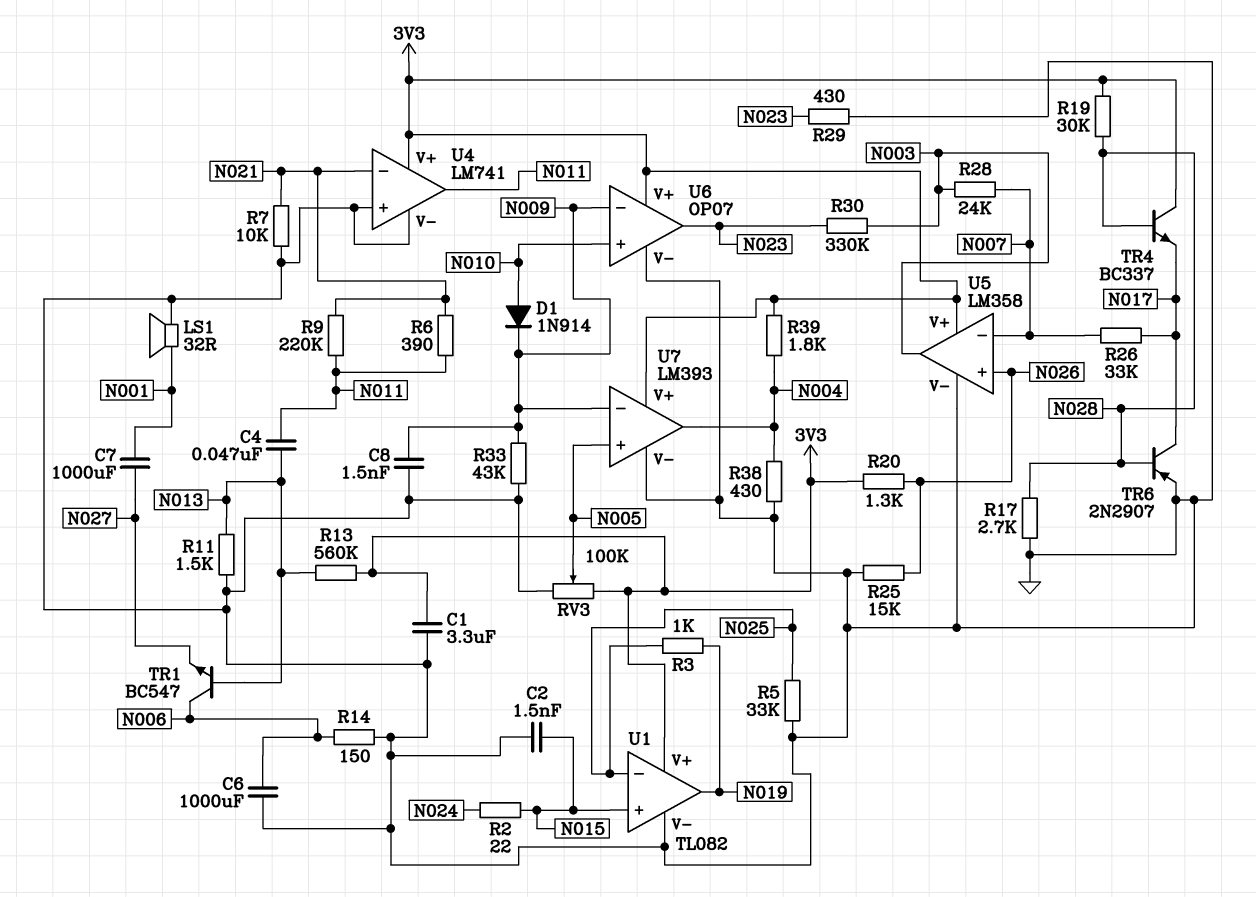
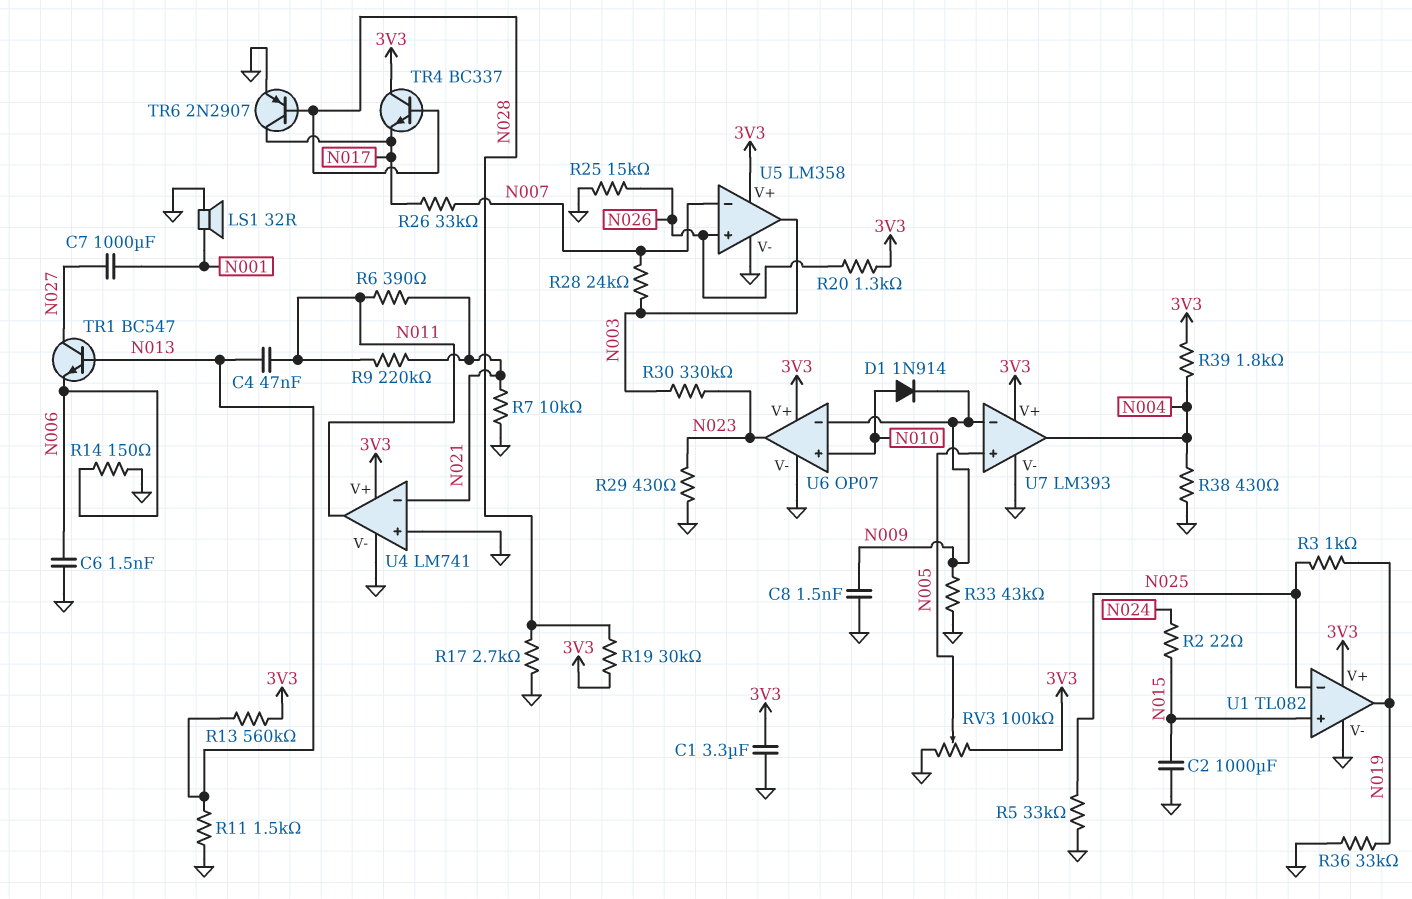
C2: 1.5nF (GND, N015) -> 1000uF (GND, N015)
C6: 1000uF (GND, N006) -> 1.5nF (GND, N006)
R36: none -> 33k (GND, N019)
TR1: NPN BC547 (B N013, C N006, E N027) -> NPN BC547 (B N013, C N027, E N006)

